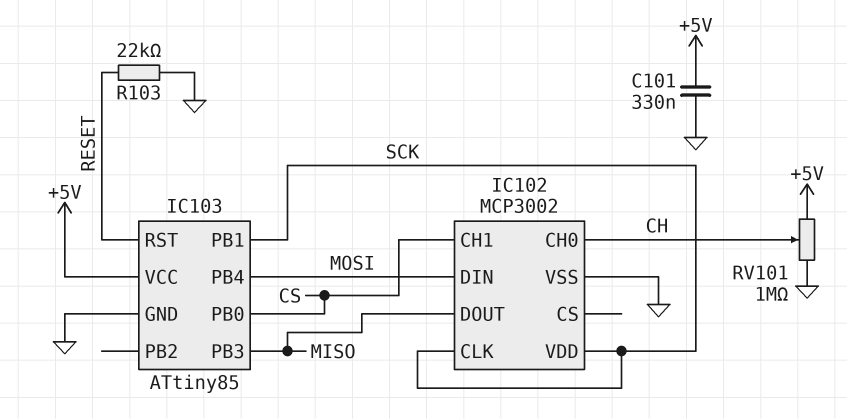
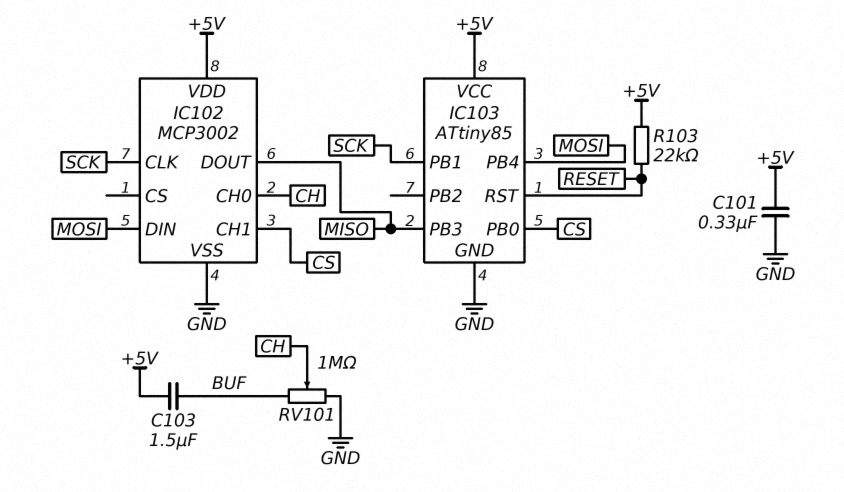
C103: none -> 1.5uF (+5V, BUF)
IC102 pin VDD: SCK -> +5V
R103: 22k (GND, RESET) -> 22k (+5V, RESET)
RV101: 1M (+5V, GND, wiper CH) -> 1M (BUF, GND, wiper CH)

